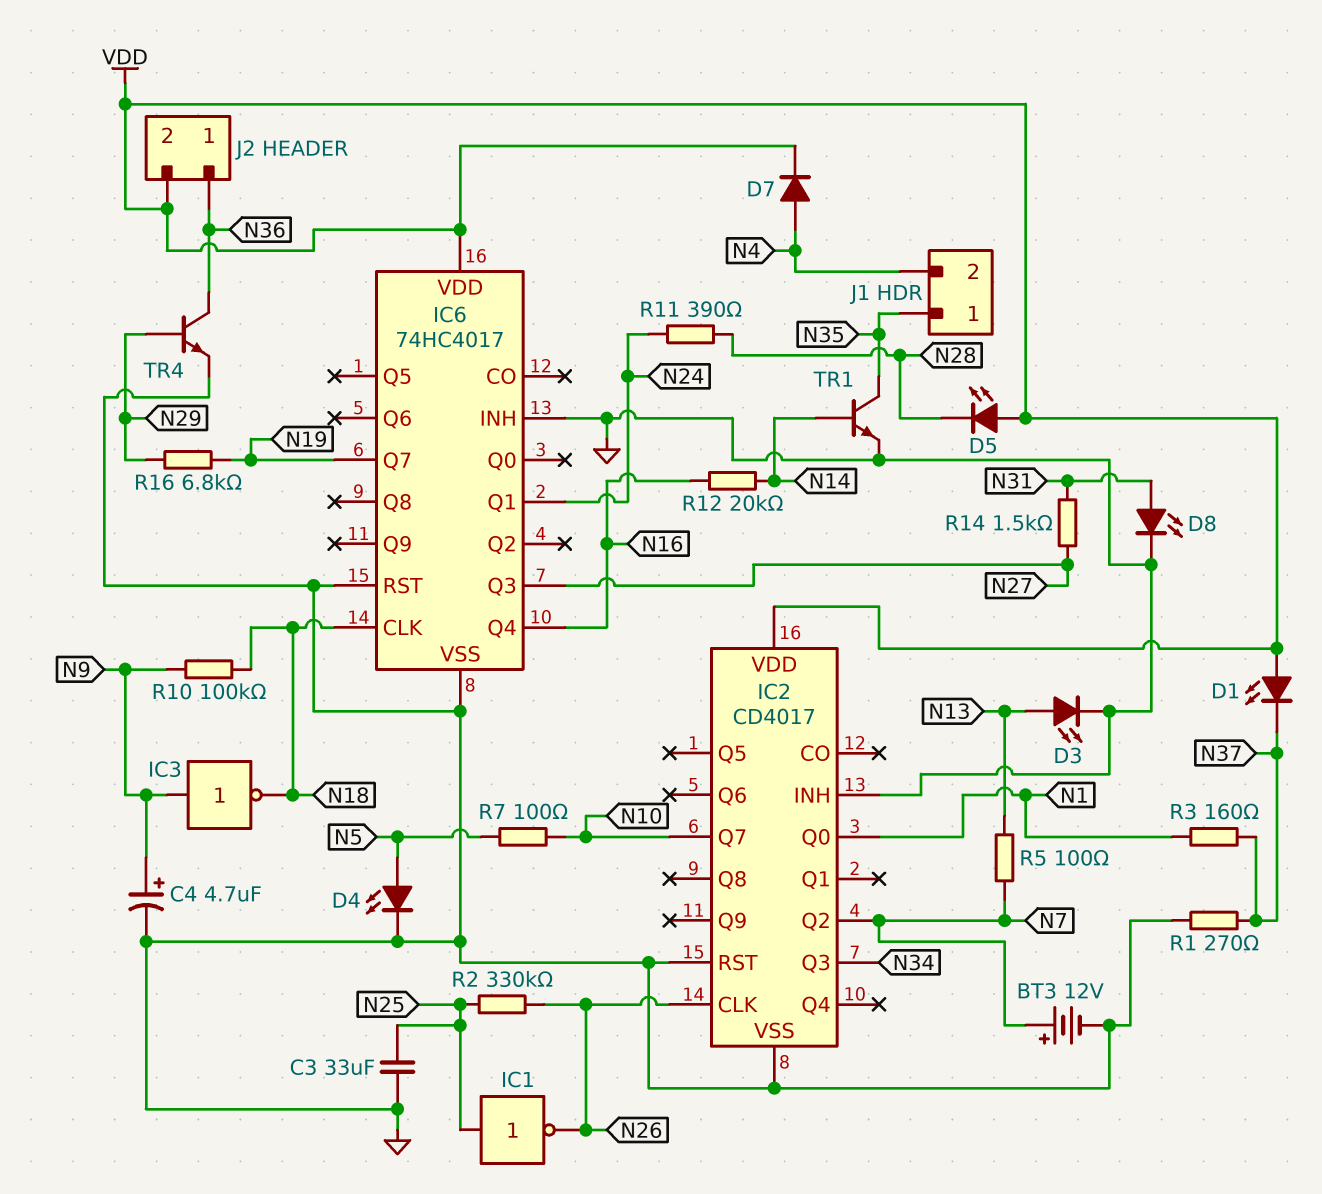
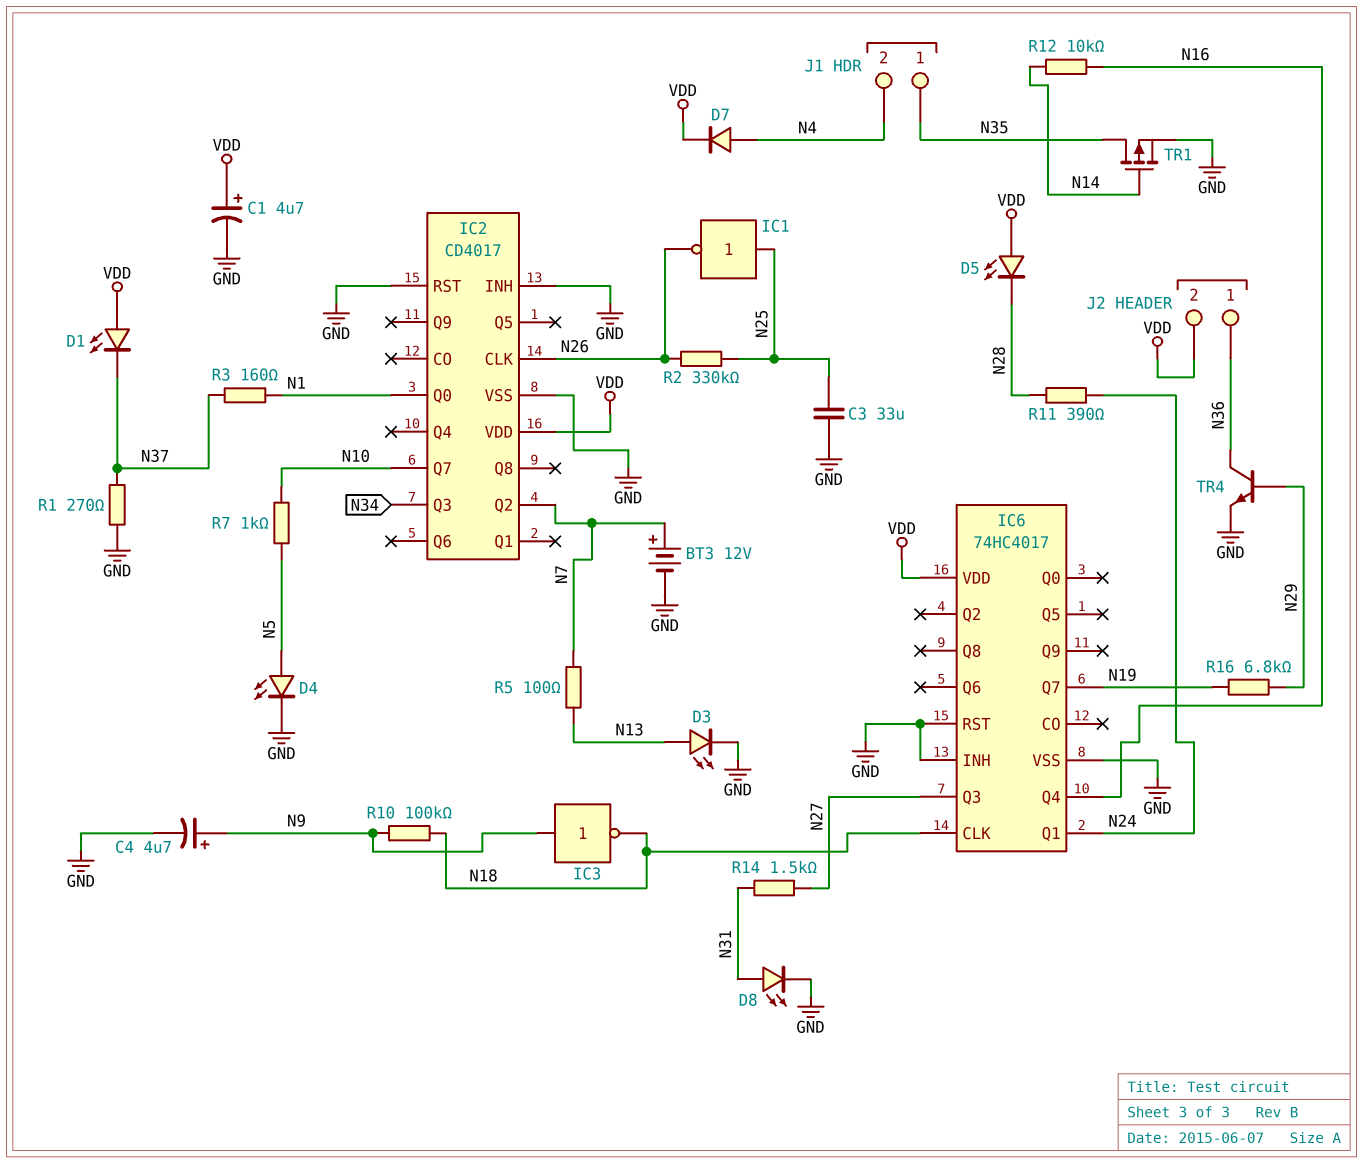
C1: none -> 4.7uF (plus VDD, minus GND)
R7: 100 (N5, N10) -> 1k (N5, N10)
R12: 20k (N14, N16) -> 10k (N14, N16)
TR1: NPN (B N14, C N35, E GND) -> PMOS (G N14, D N35, S GND)

